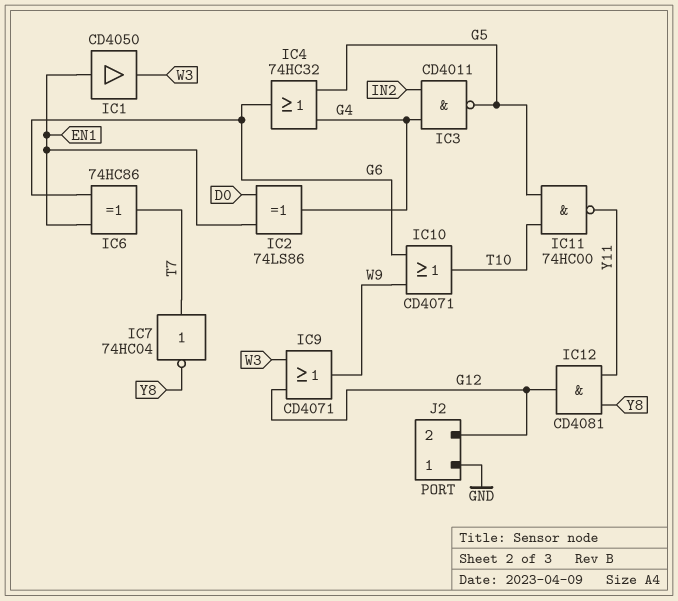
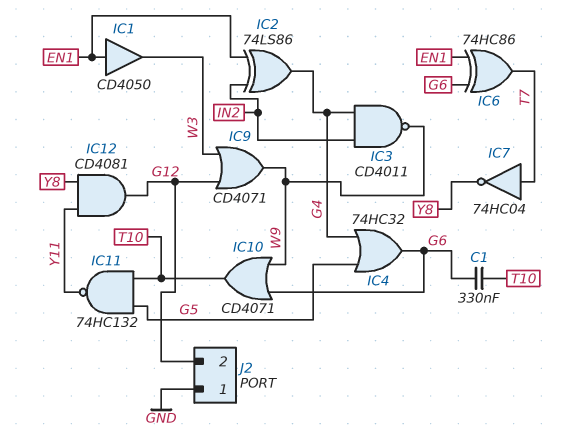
C1: none -> 330nF (G6, T10)
IC2: XOR 74LS86 (in D0, in EN1, out G4) -> XOR 74LS86 (in EN1, in IN2, out G4)
IC3: NAND CD4011 (in G4, in IN2, out G5) -> NAND CD4011 (in G4, in IN2, out W9)
IC11: NAND 74HC00 (in G5, in T10, out Y11) -> NAND 74HC132 (in G5, in T10, out Y11)

